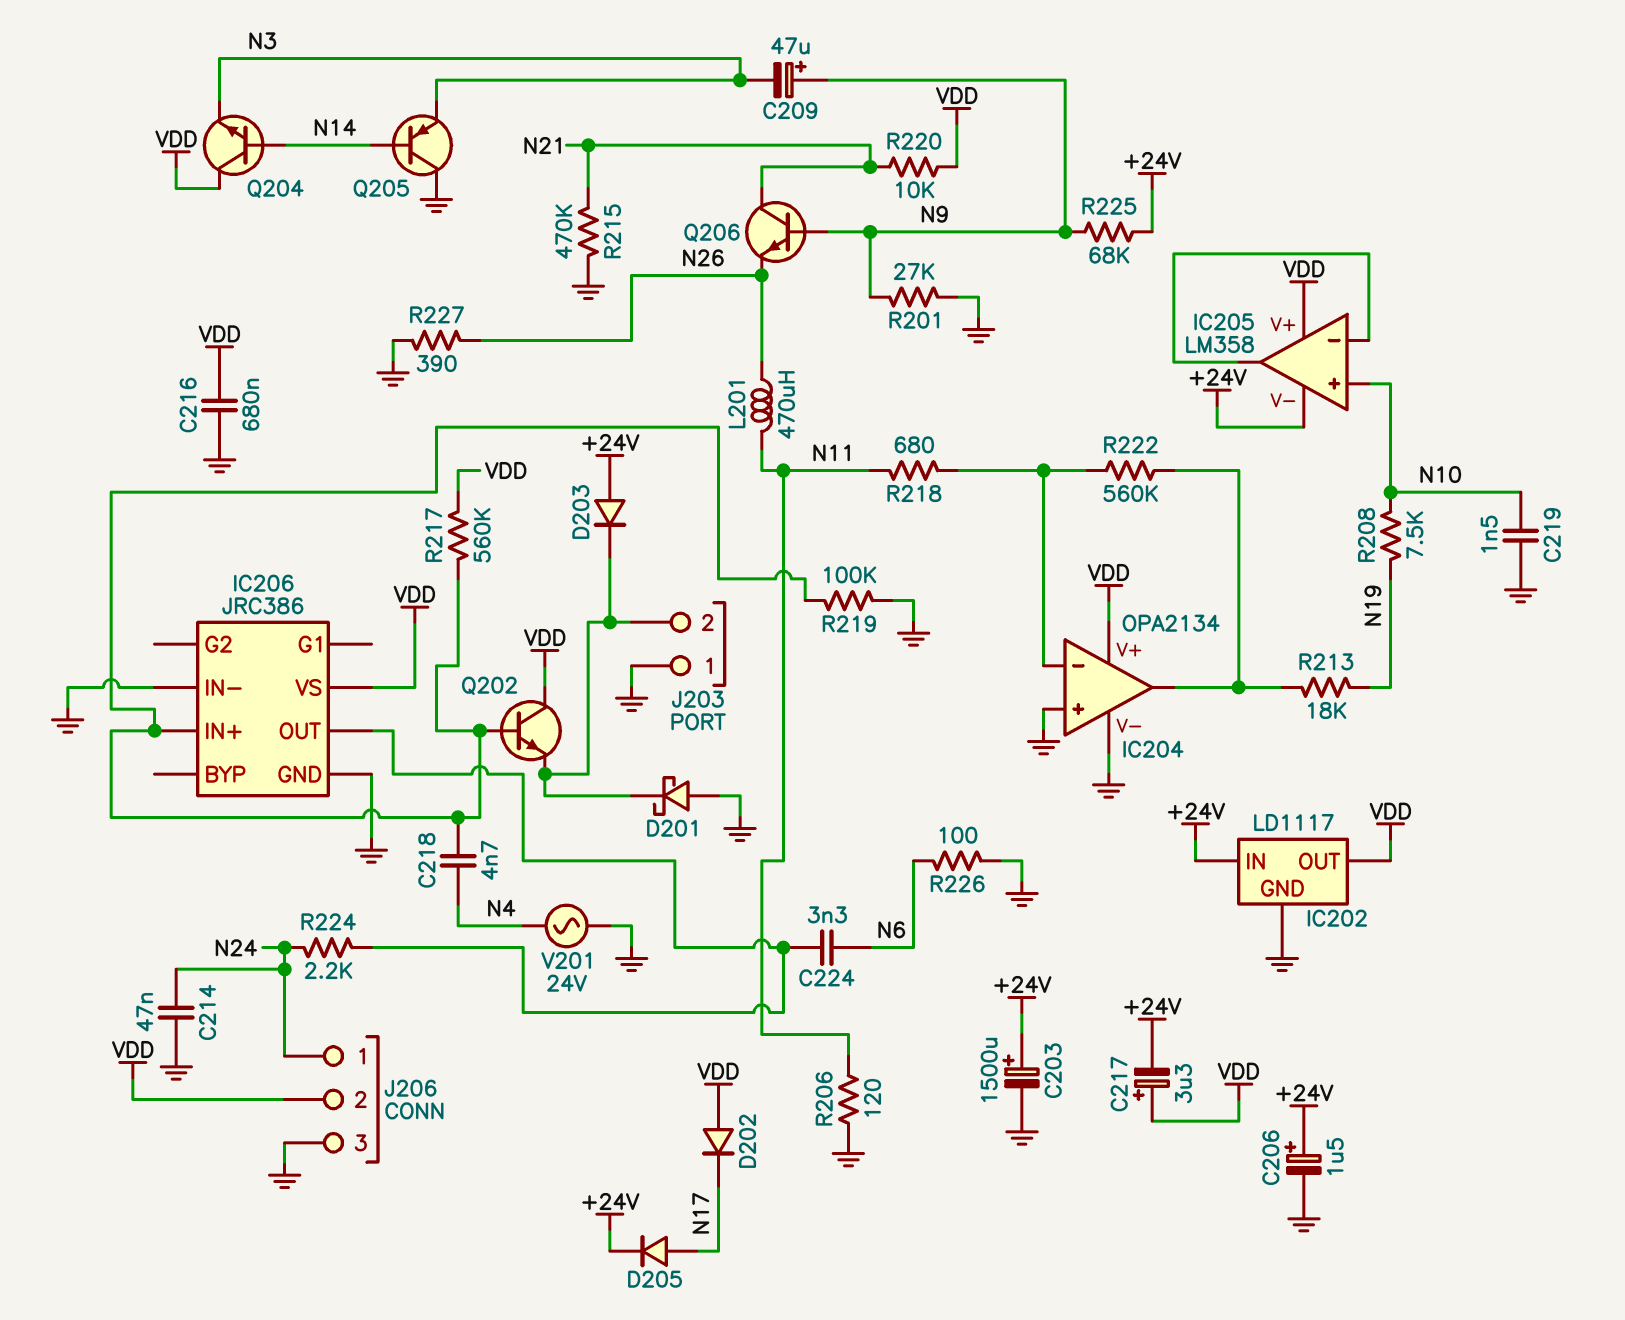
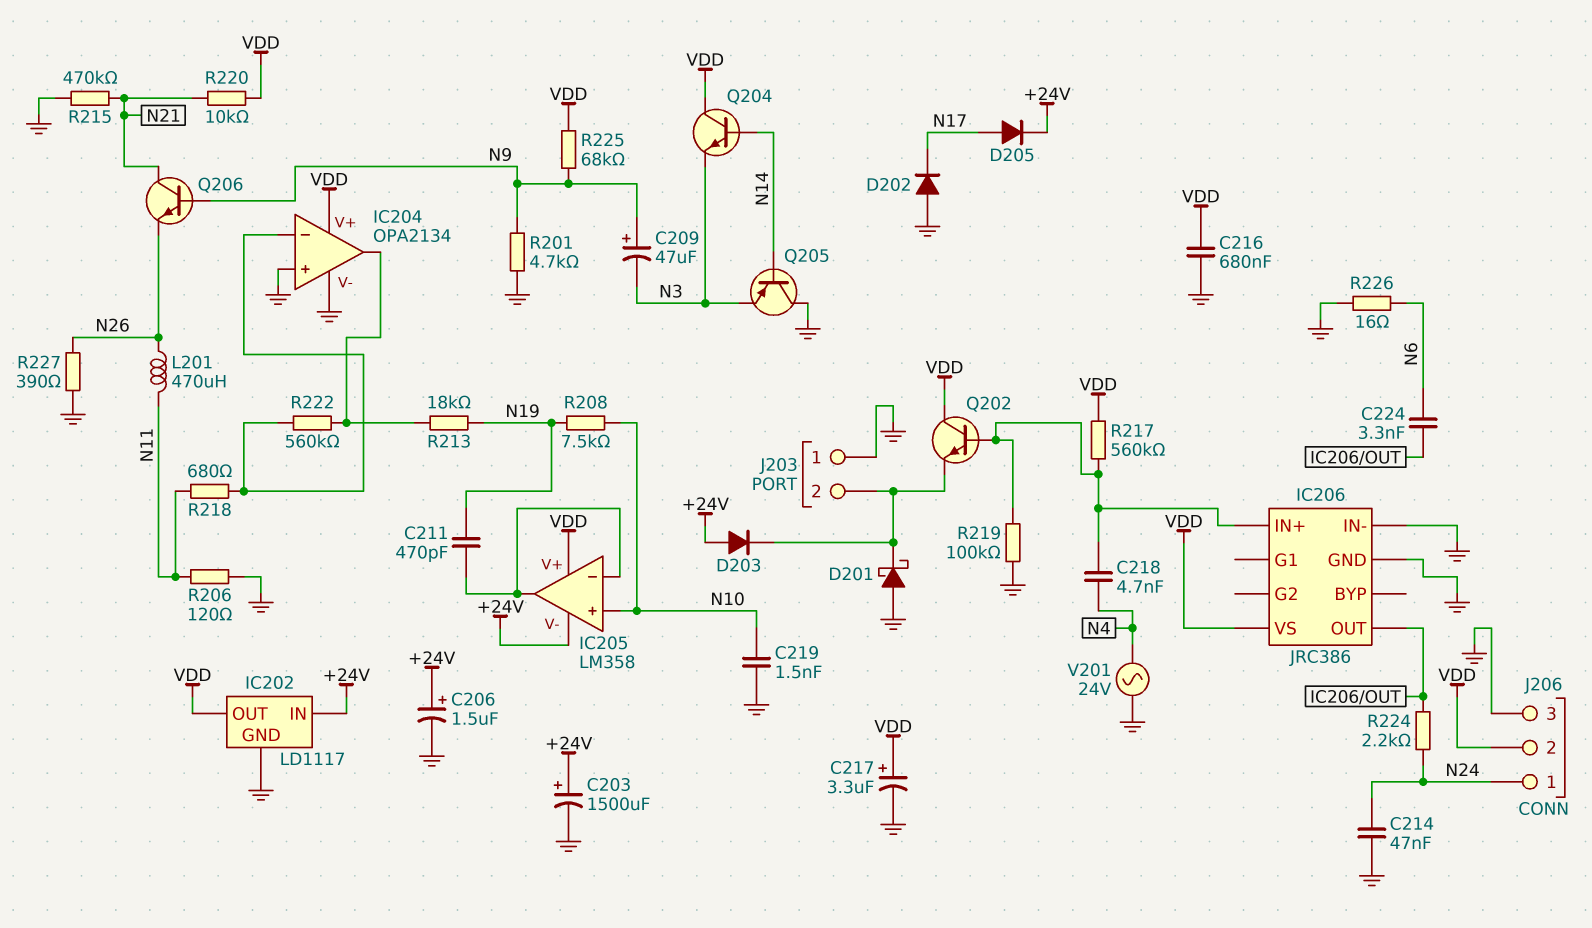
C211: none -> 470pF (IC205/in-, N19)
C217: 3.3uF (plus VDD, minus +24V) -> 3.3uF (plus VDD, minus GND)
D202: diode (A VDD, K N17) -> diode (A GND, K N17)
R201: 27k (GND, N9) -> 4.7k (GND, N9)
R225: 68k (+24V, N9) -> 68k (N9, VDD)
R226: 100 (GND, N6) -> 16 (GND, N6)

